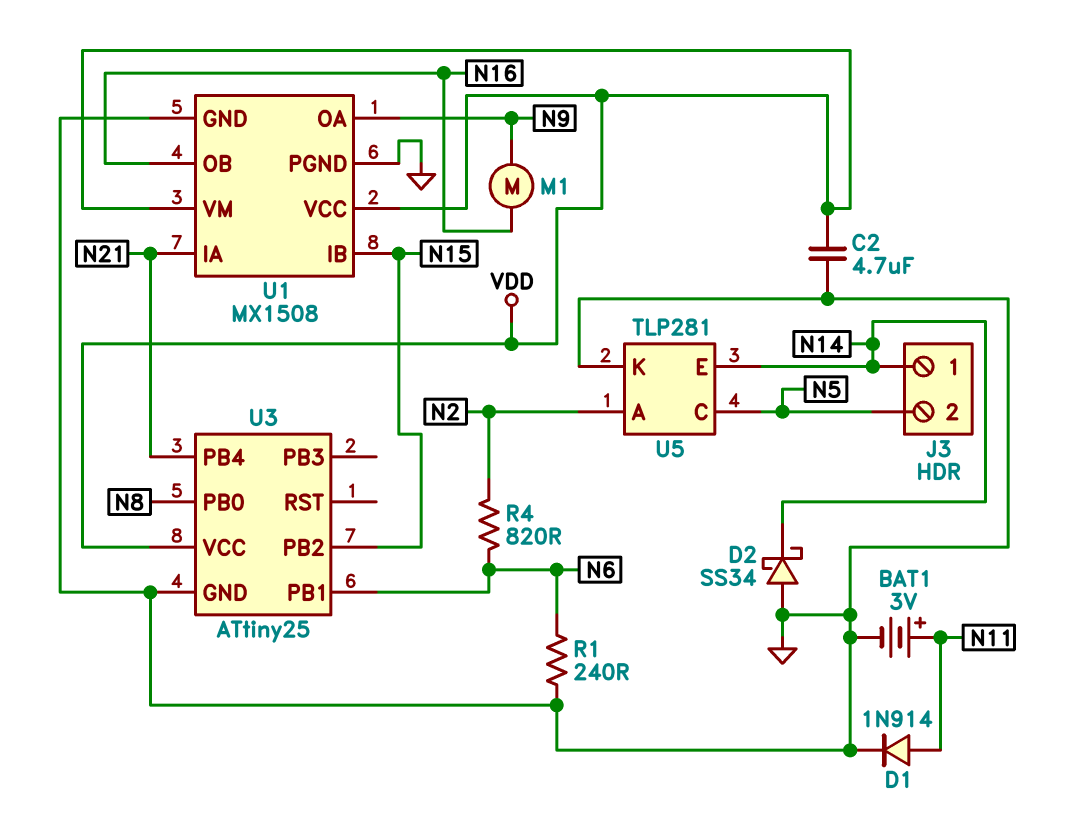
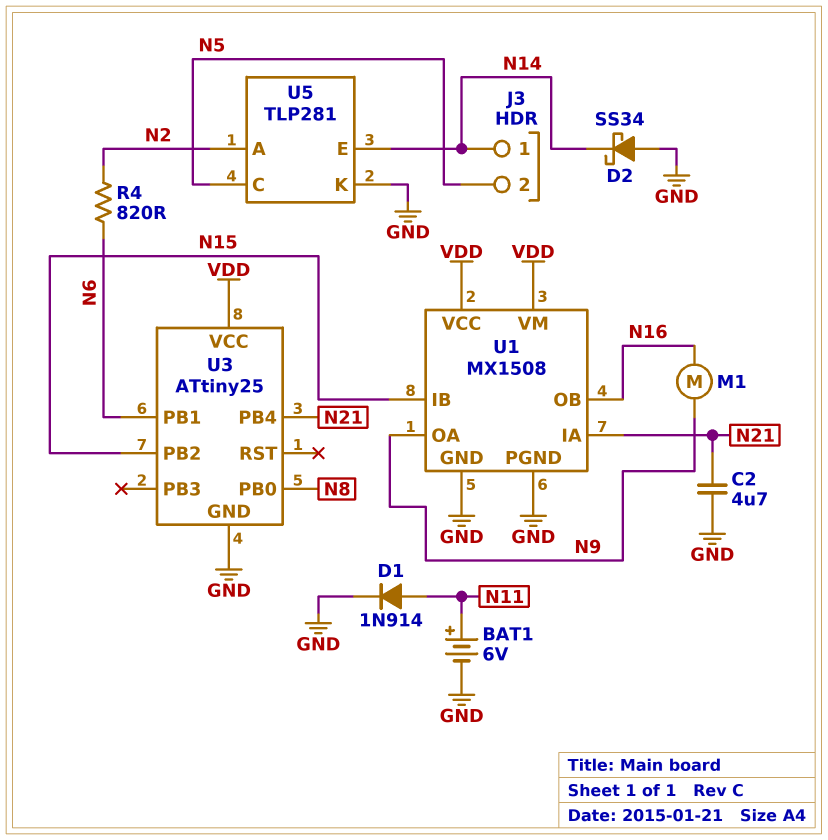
BAT1: 3V (plus N11, minus GND) -> 6V (plus N11, minus GND)
C2: 4.7uF (GND, VDD) -> 4.7uF (GND, N21)
R1: 240 (GND, N6) -> none

